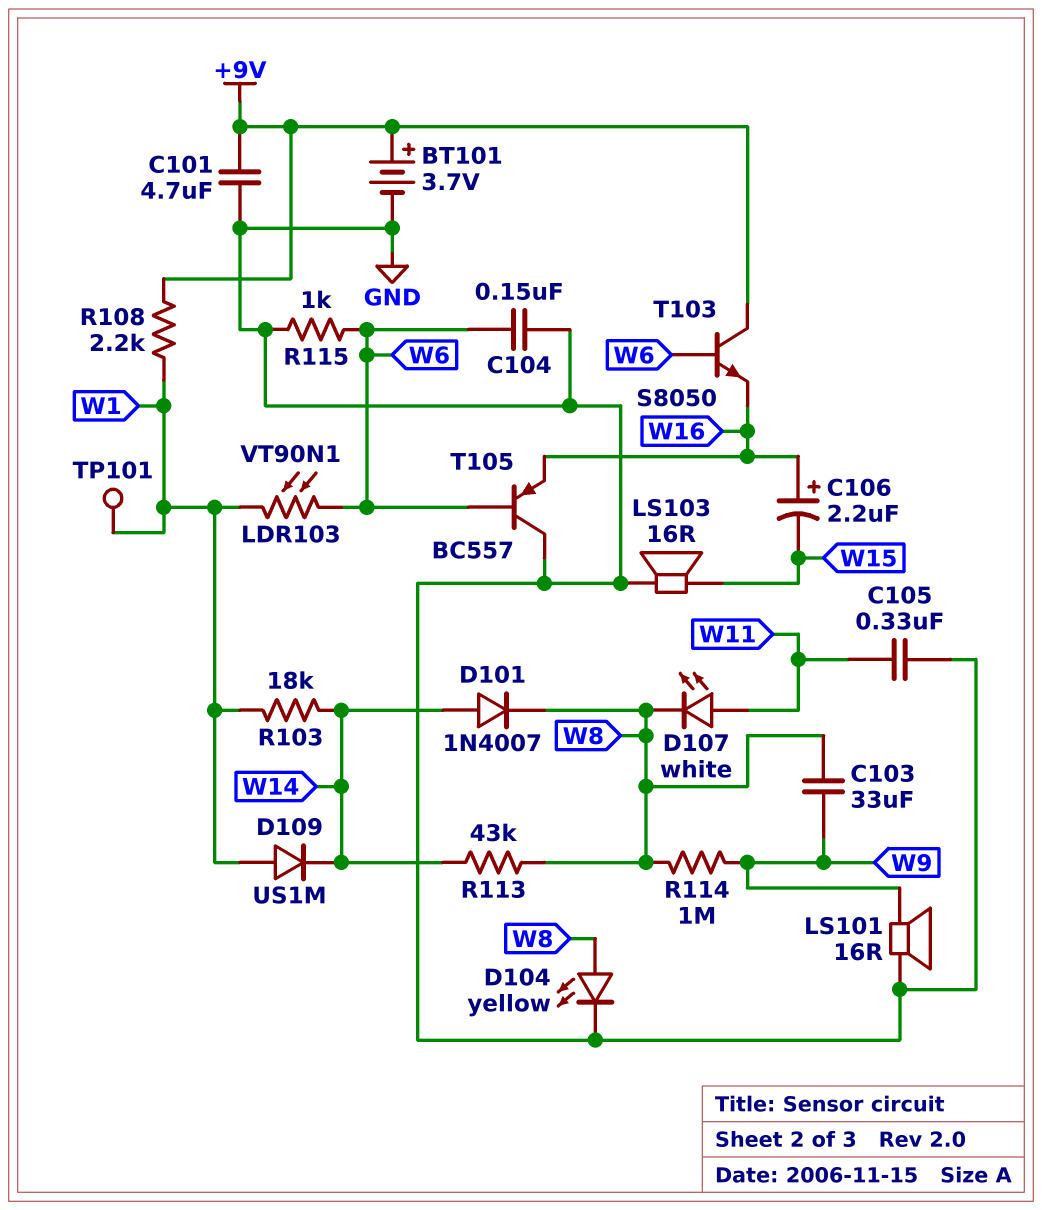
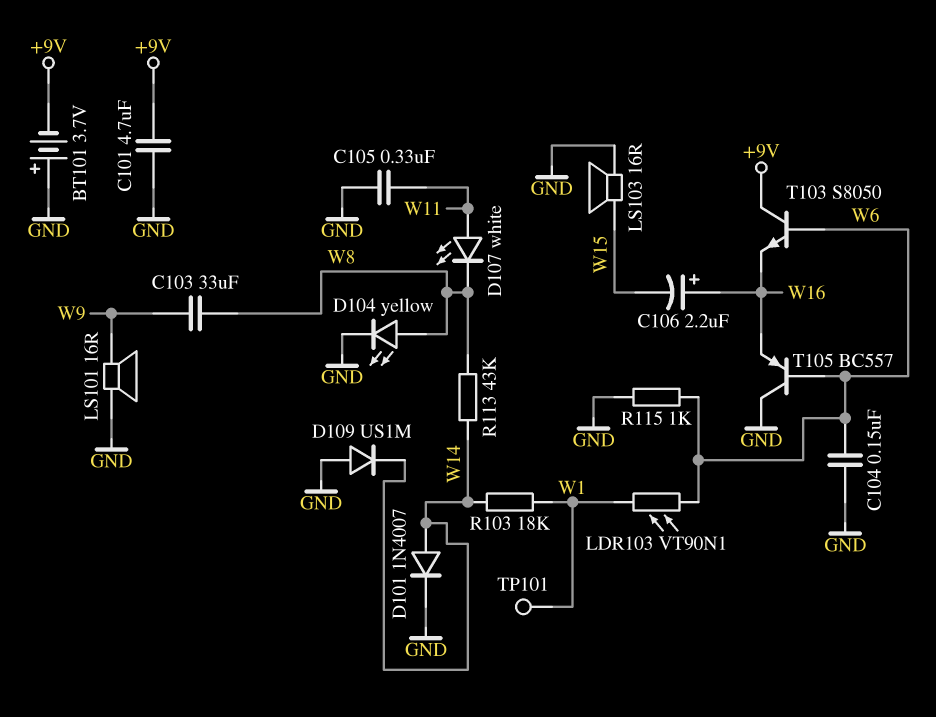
BT101: 3.7V (plus +9V, minus GND) -> 3.7V (plus GND, minus +9V)
D101: diode 1N4007 (A W14, K W8) -> diode 1N4007 (A W14, K GND)
D109: diode US1M (A W1, K W14) -> diode US1M (A GND, K W14)
R108: 2.2k (+9V, W1) -> none
R114: 1M (W8, W9) -> none

